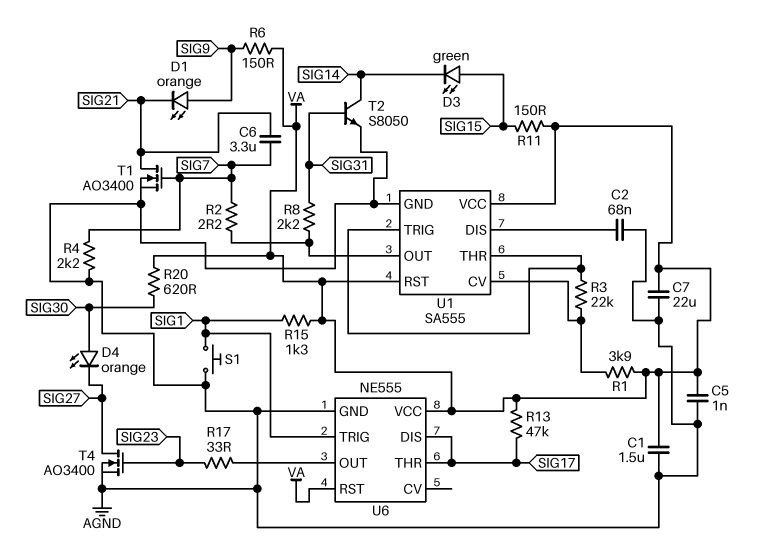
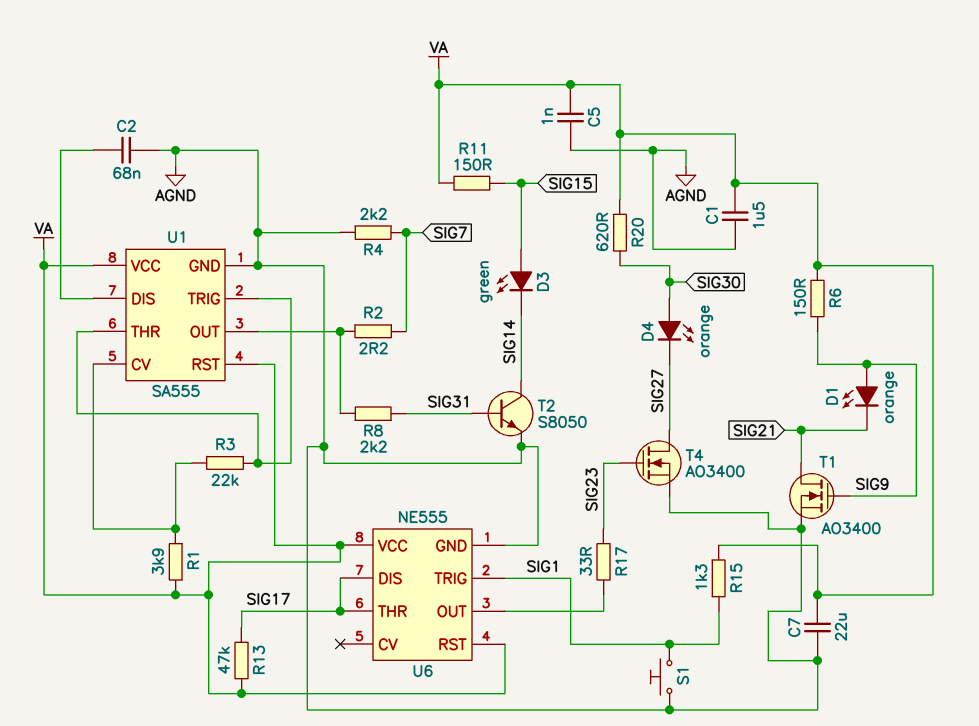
C6: 3.3uF (SIG7, SIG21) -> none
T1: NMOS AO3400 (G SIG7, D SIG21, S AGND) -> NMOS AO3400 (G SIG9, D SIG21, S AGND)

